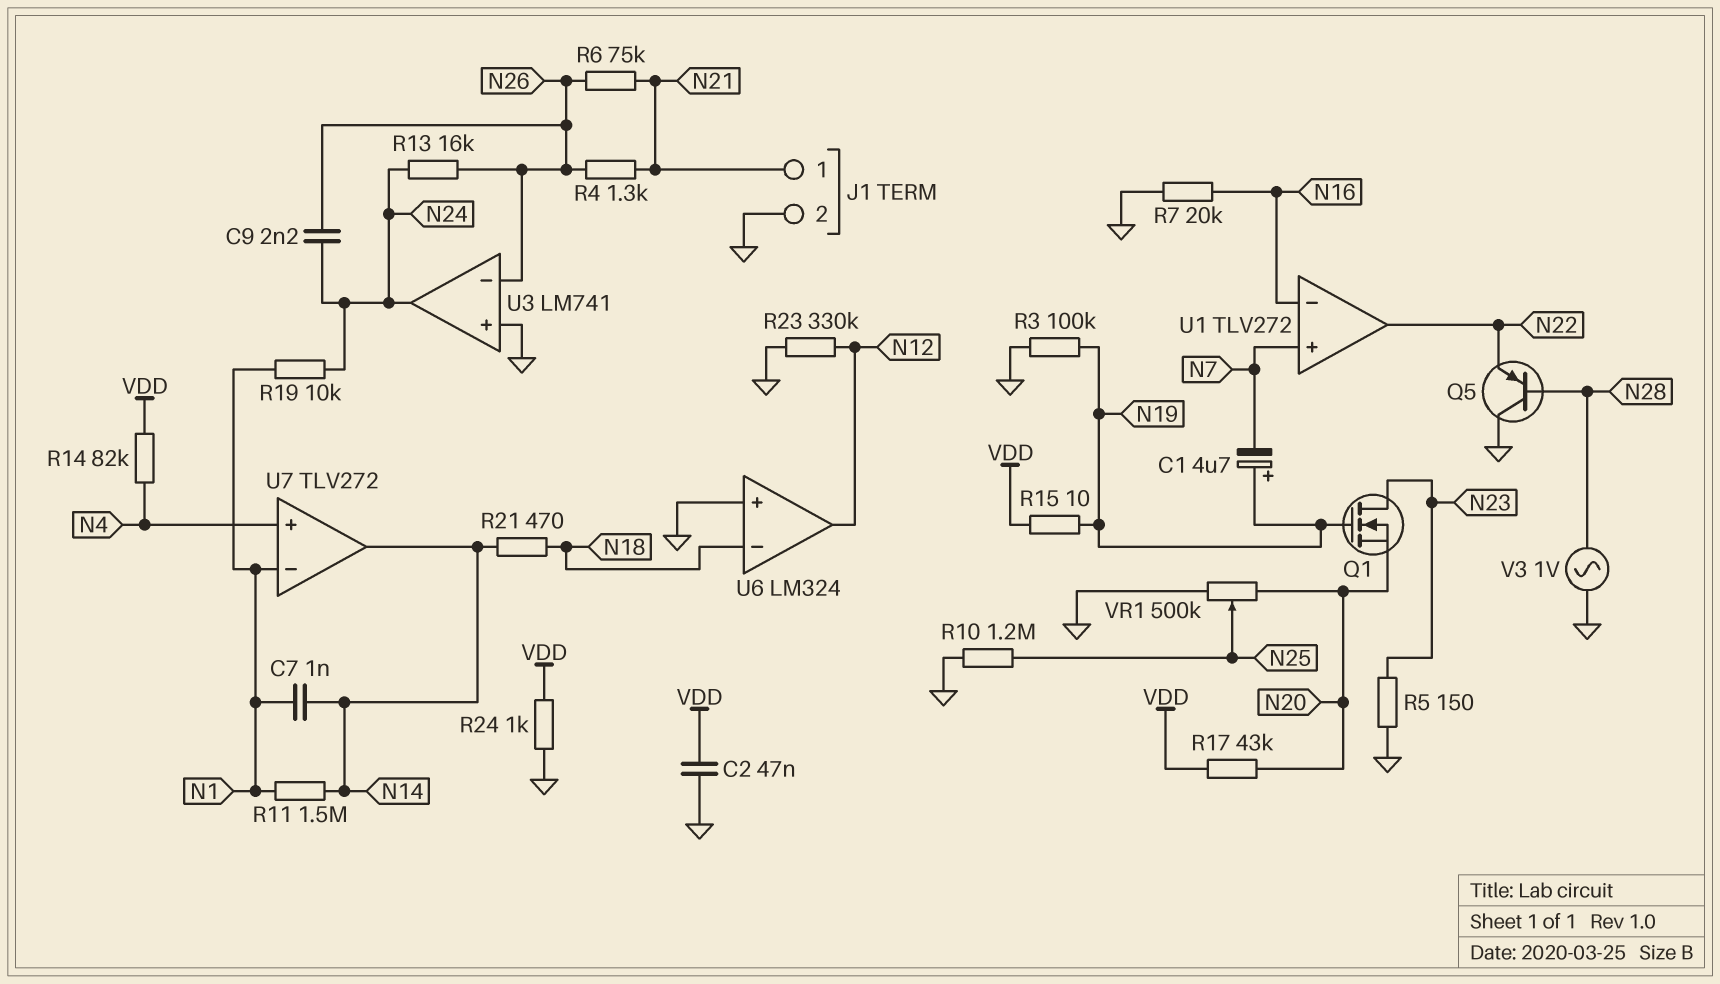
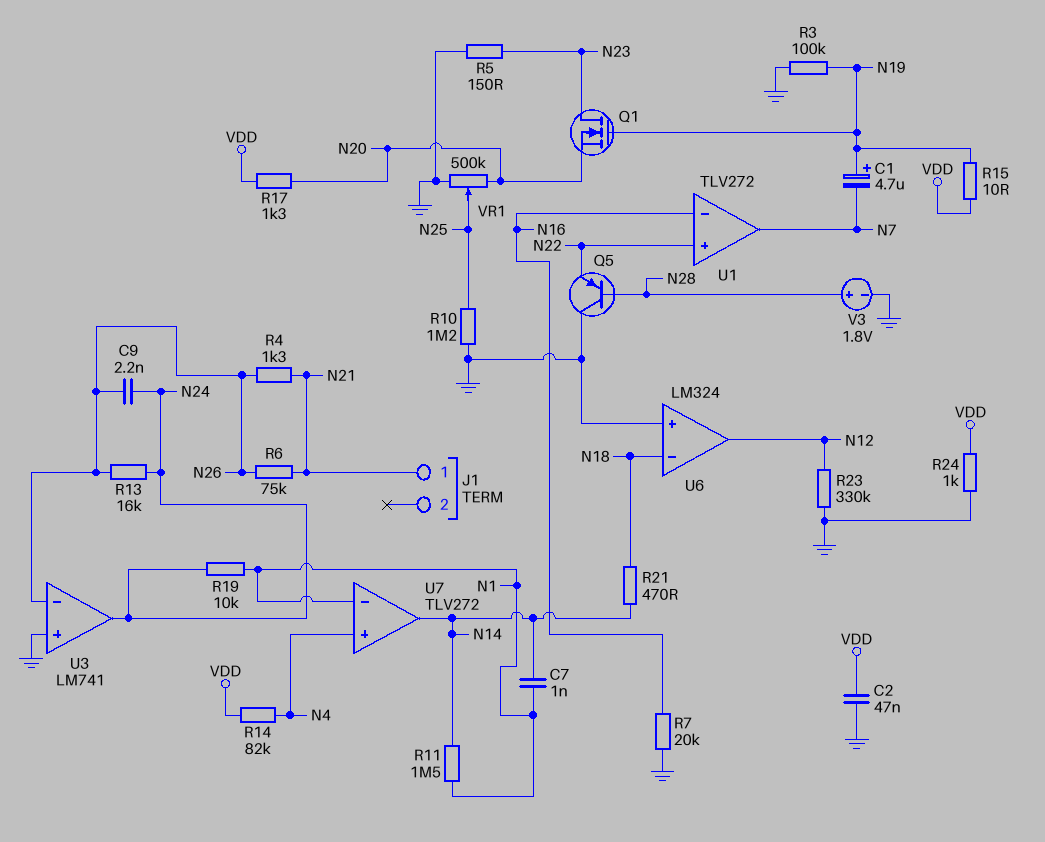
J1 pin 2: GND -> none
R17: 43k (N20, VDD) -> 1.3k (N20, VDD)
U1 pin in+: N7 -> N22
U1 pin out: N22 -> N7
V3: AC 1V (GND, N28) -> 1.8V (plus N28, minus GND)

